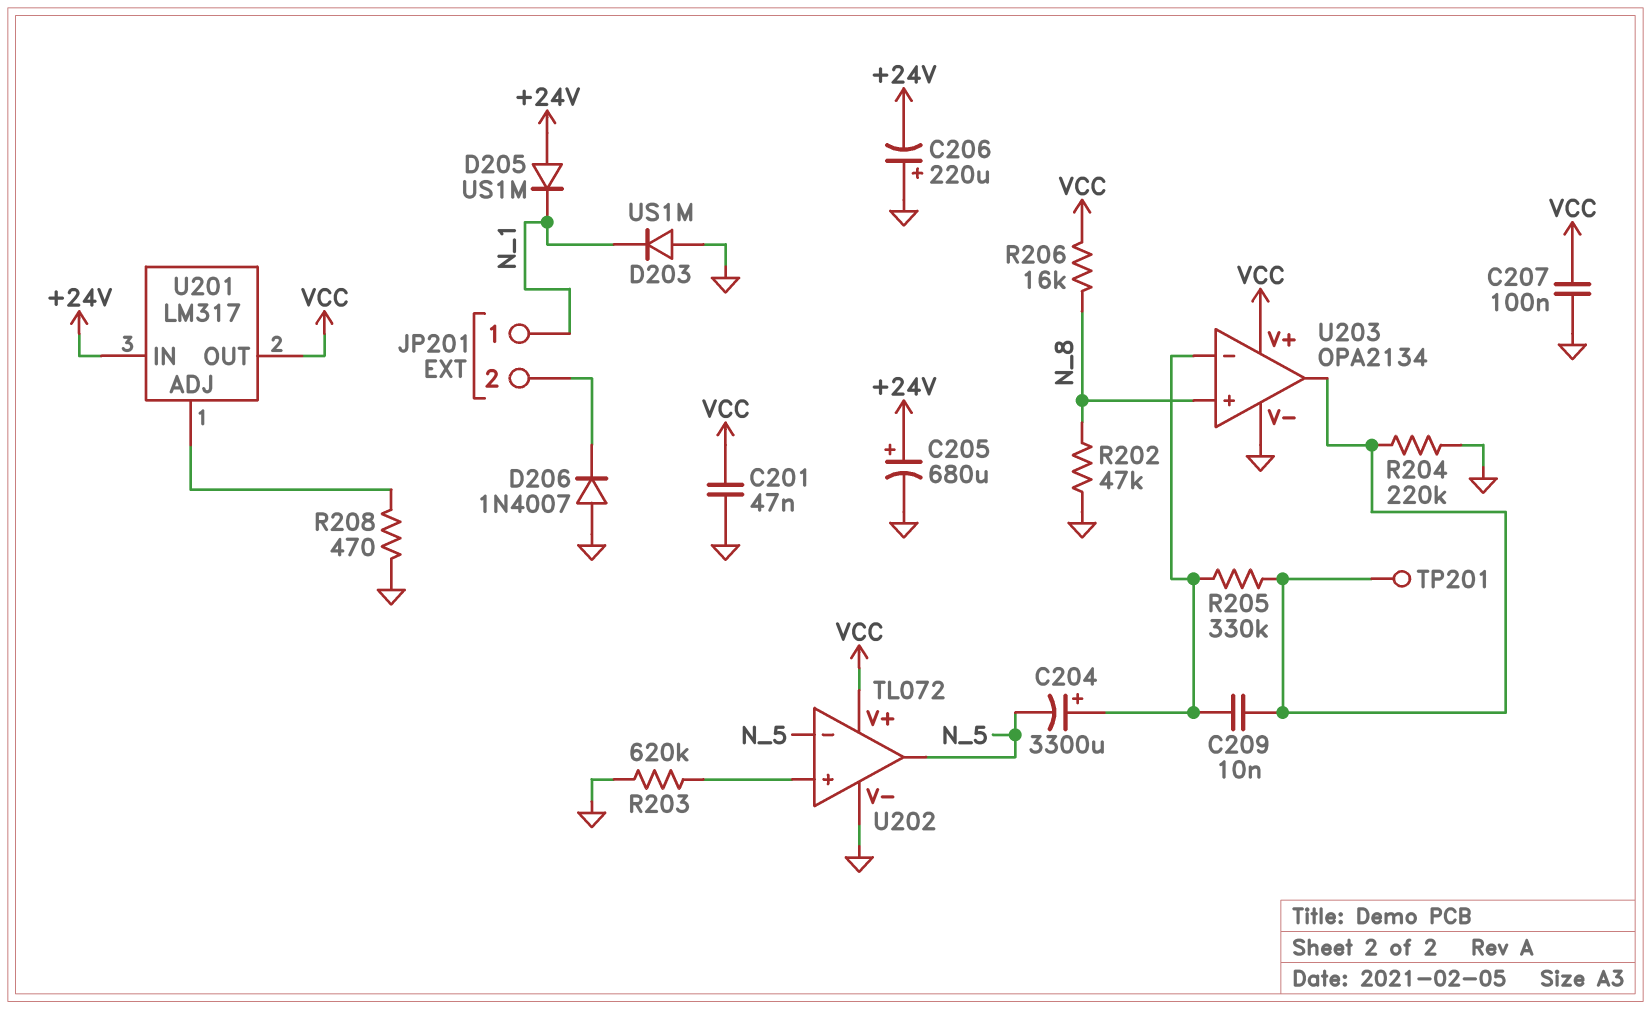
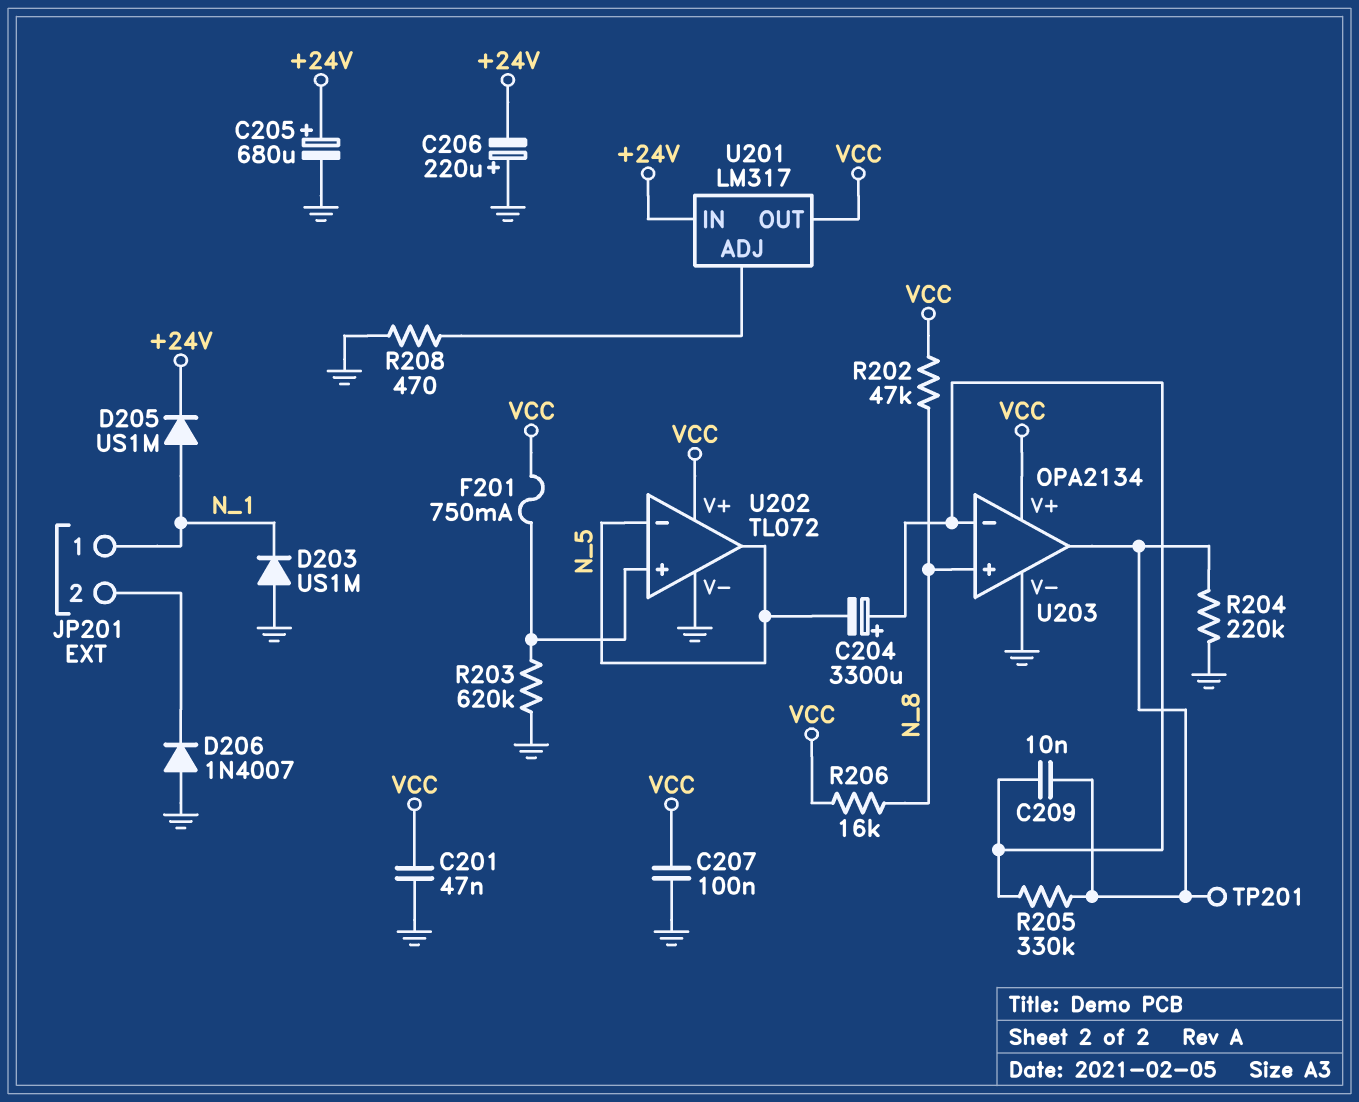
D205: diode US1M (A +24V, K N_1) -> diode US1M (A N_1, K +24V)
F201: none -> 750mA (U202/in+, VCC)
R202: 47k (GND, N_8) -> 47k (N_8, VCC)

